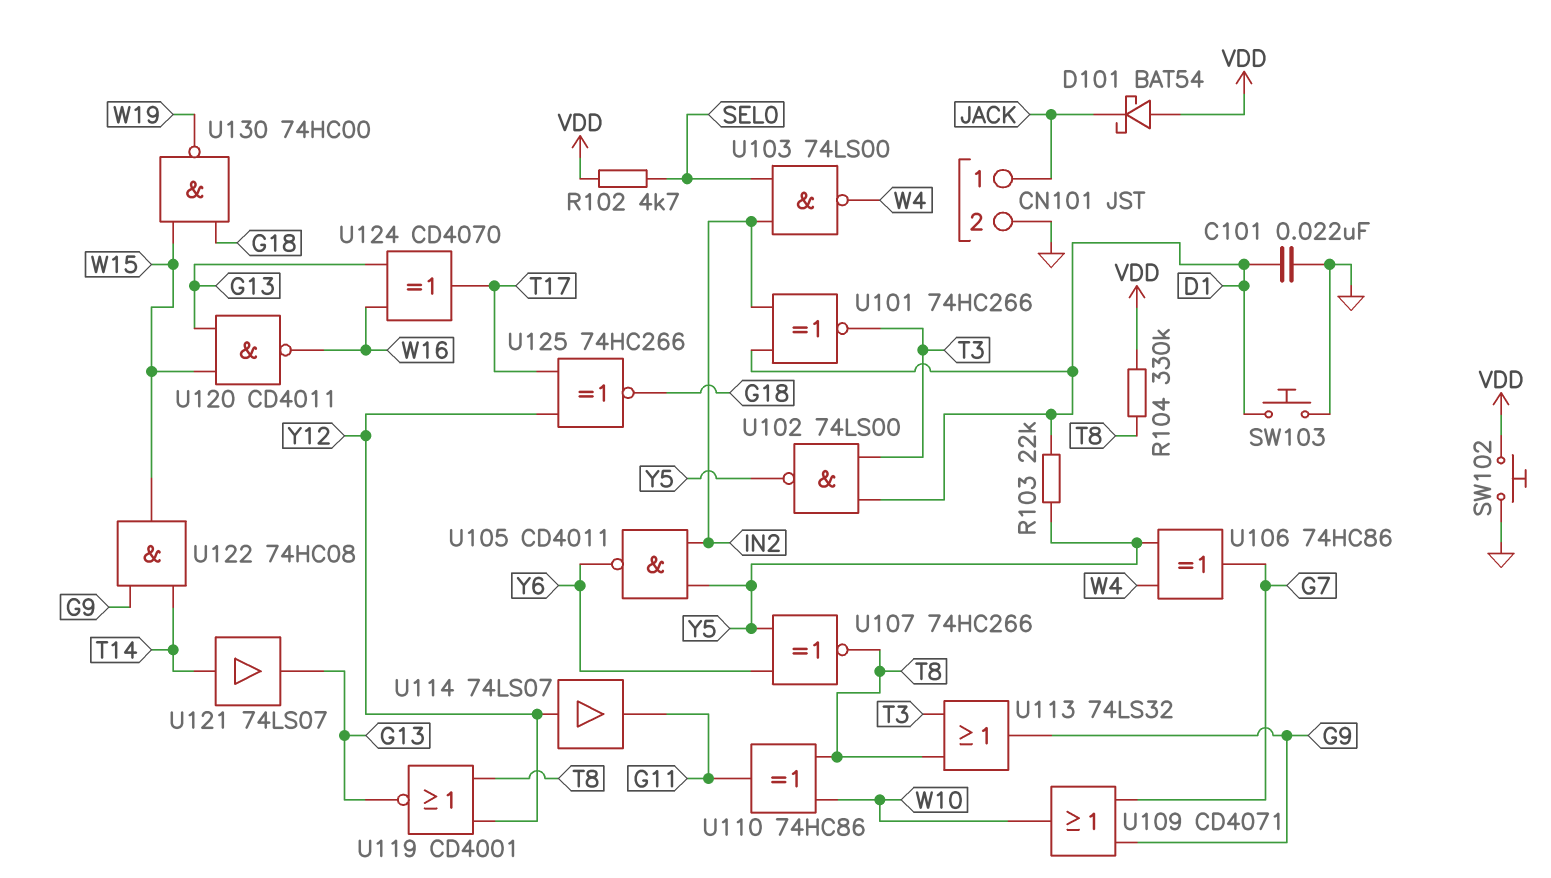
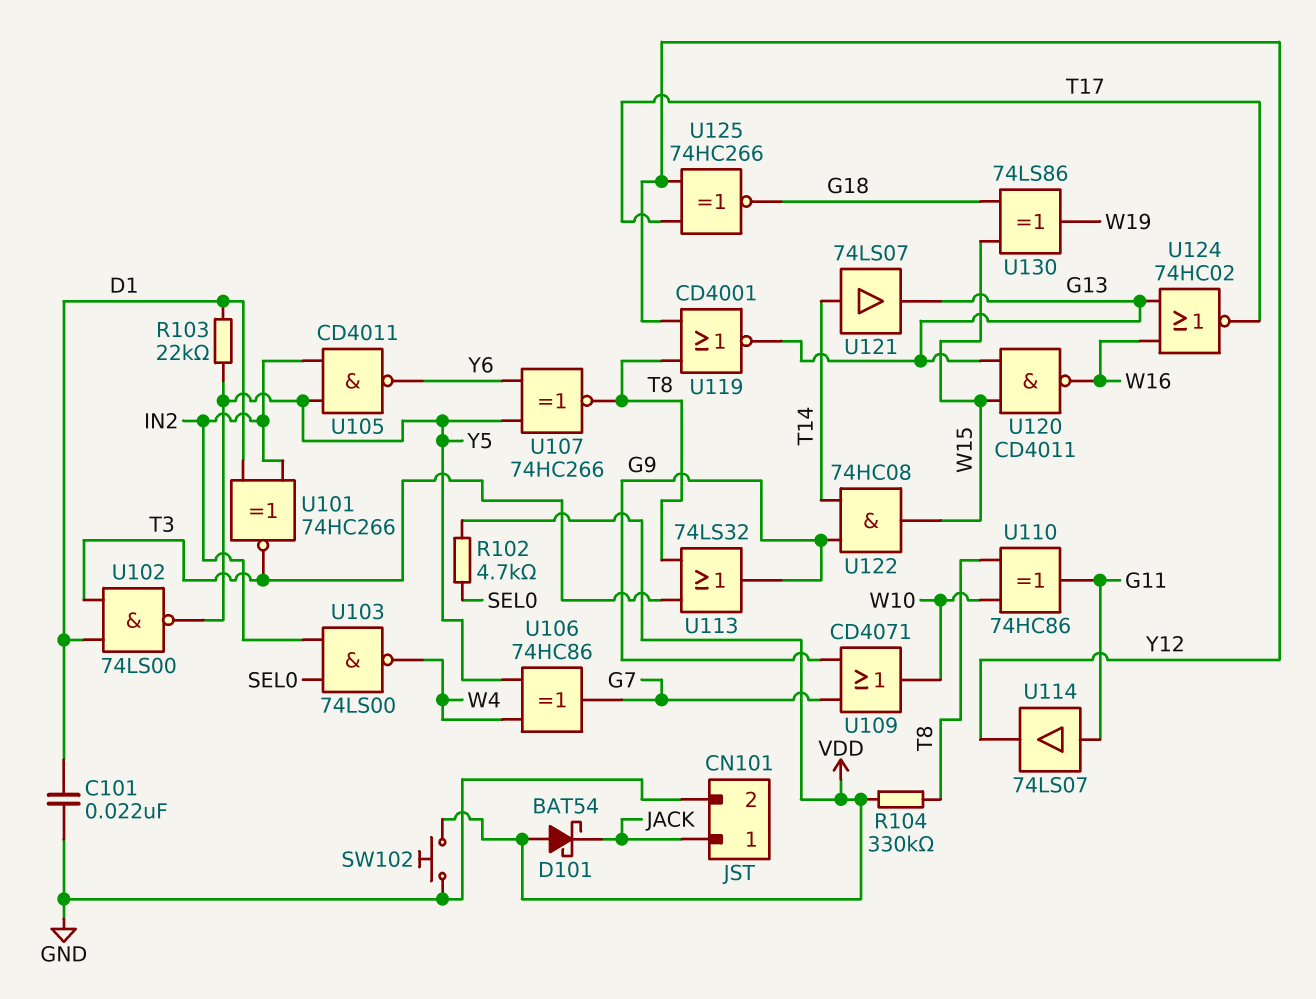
SW103: button (D1, GND) -> none
U114: buffer 74LS07 (in Y12, out G11) -> buffer 74LS07 (in G11, out Y12)
U124: XOR CD4070 (in G13, in W16, out T17) -> NOR 74HC02 (in G13, in W16, out T17)
U130: NAND 74HC00 (in G18, in W15, out W19) -> XOR 74LS86 (in G18, in W15, out W19)

